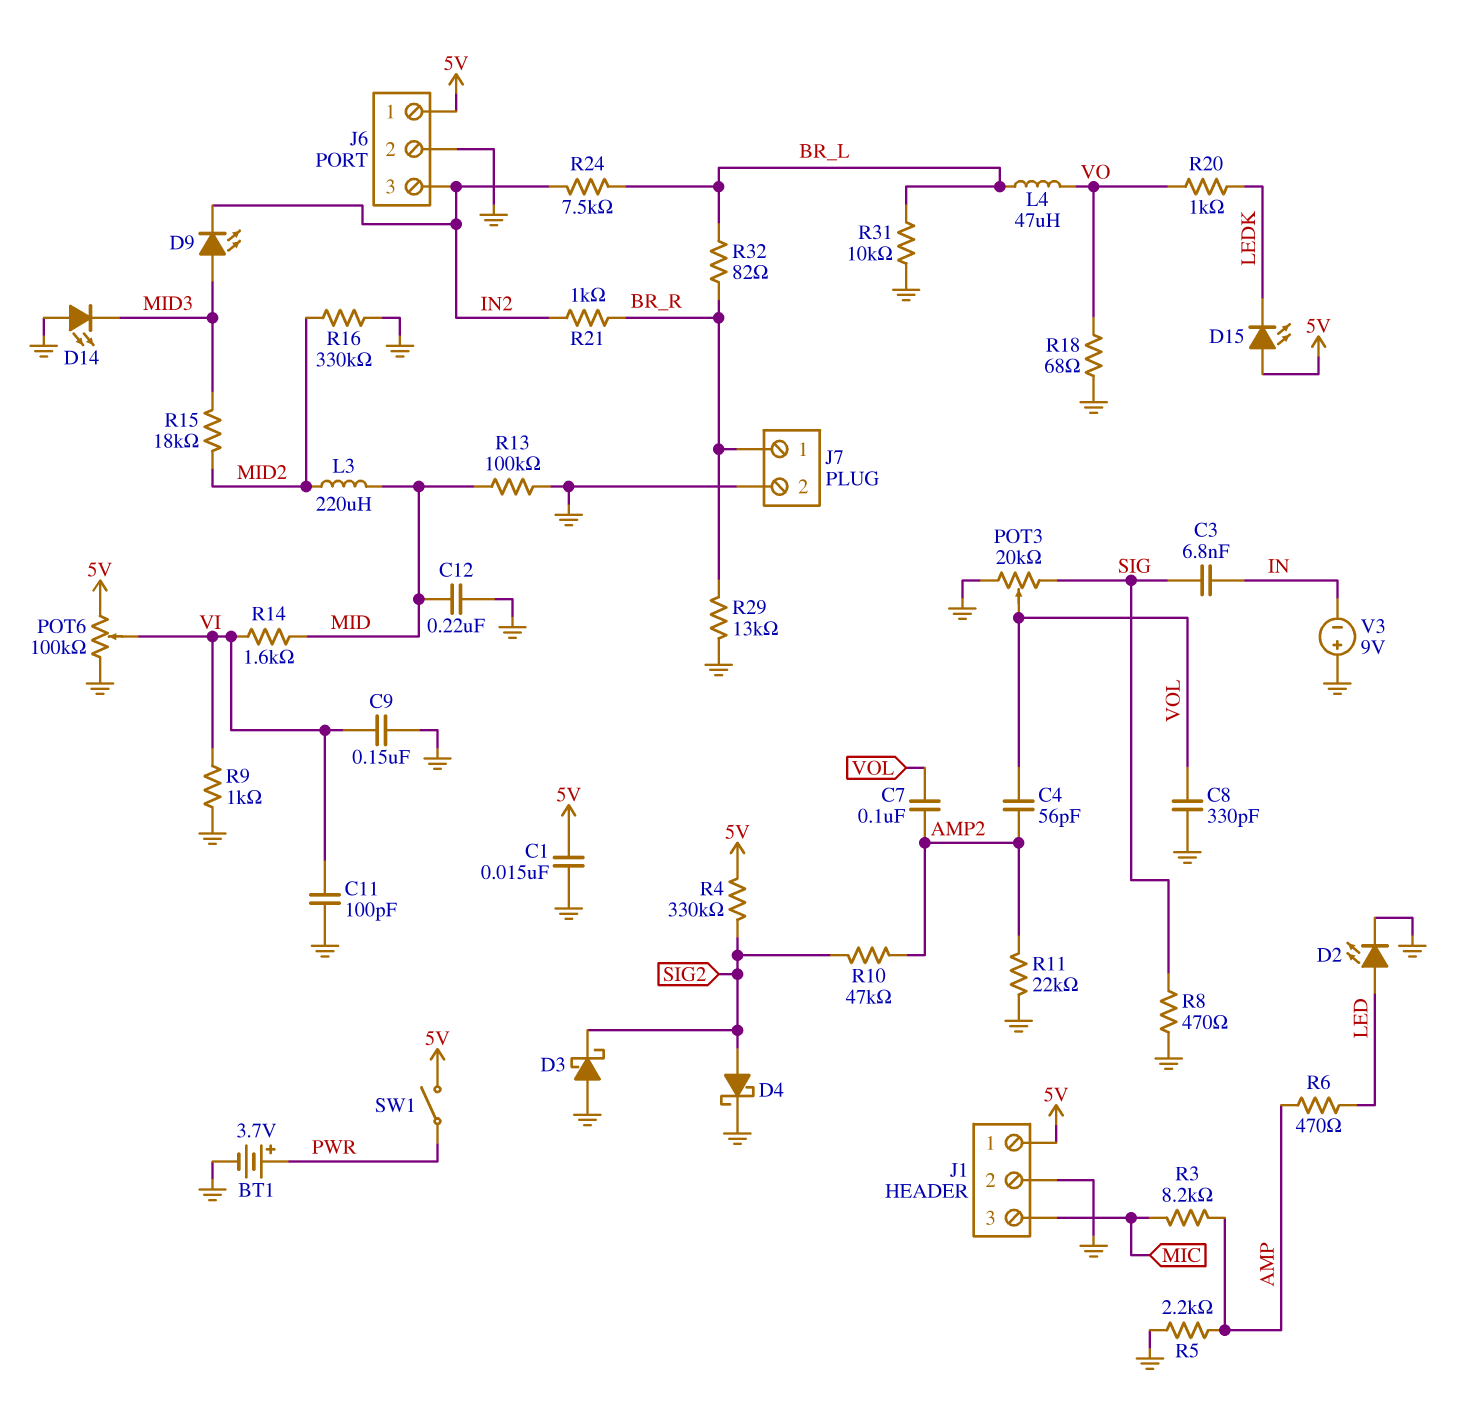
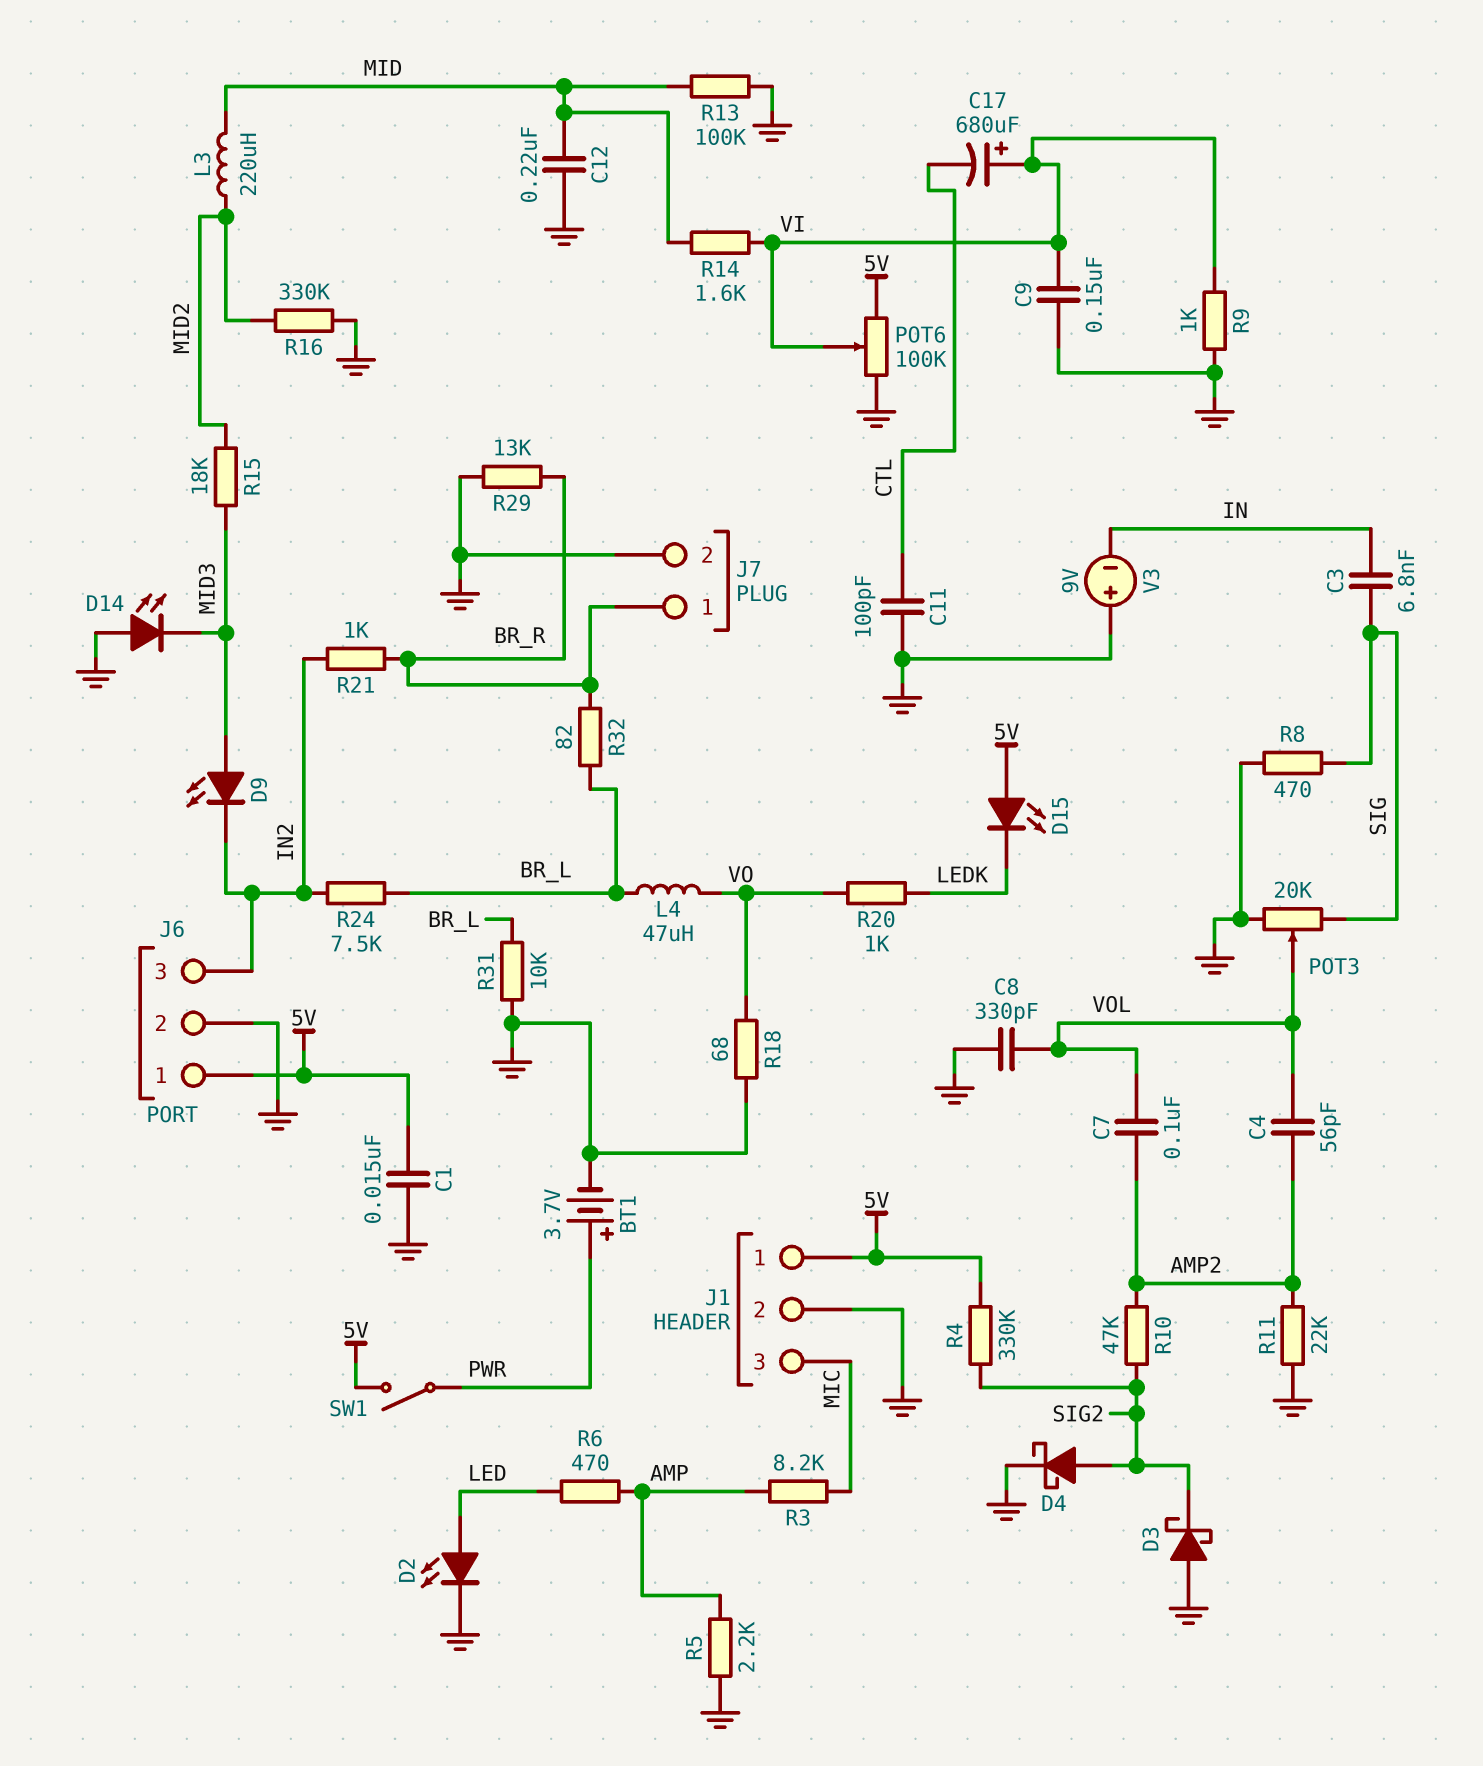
C11: 100pF (GND, VI) -> 100pF (CTL, GND)
C17: none -> 680uF (plus VI, minus CTL)

